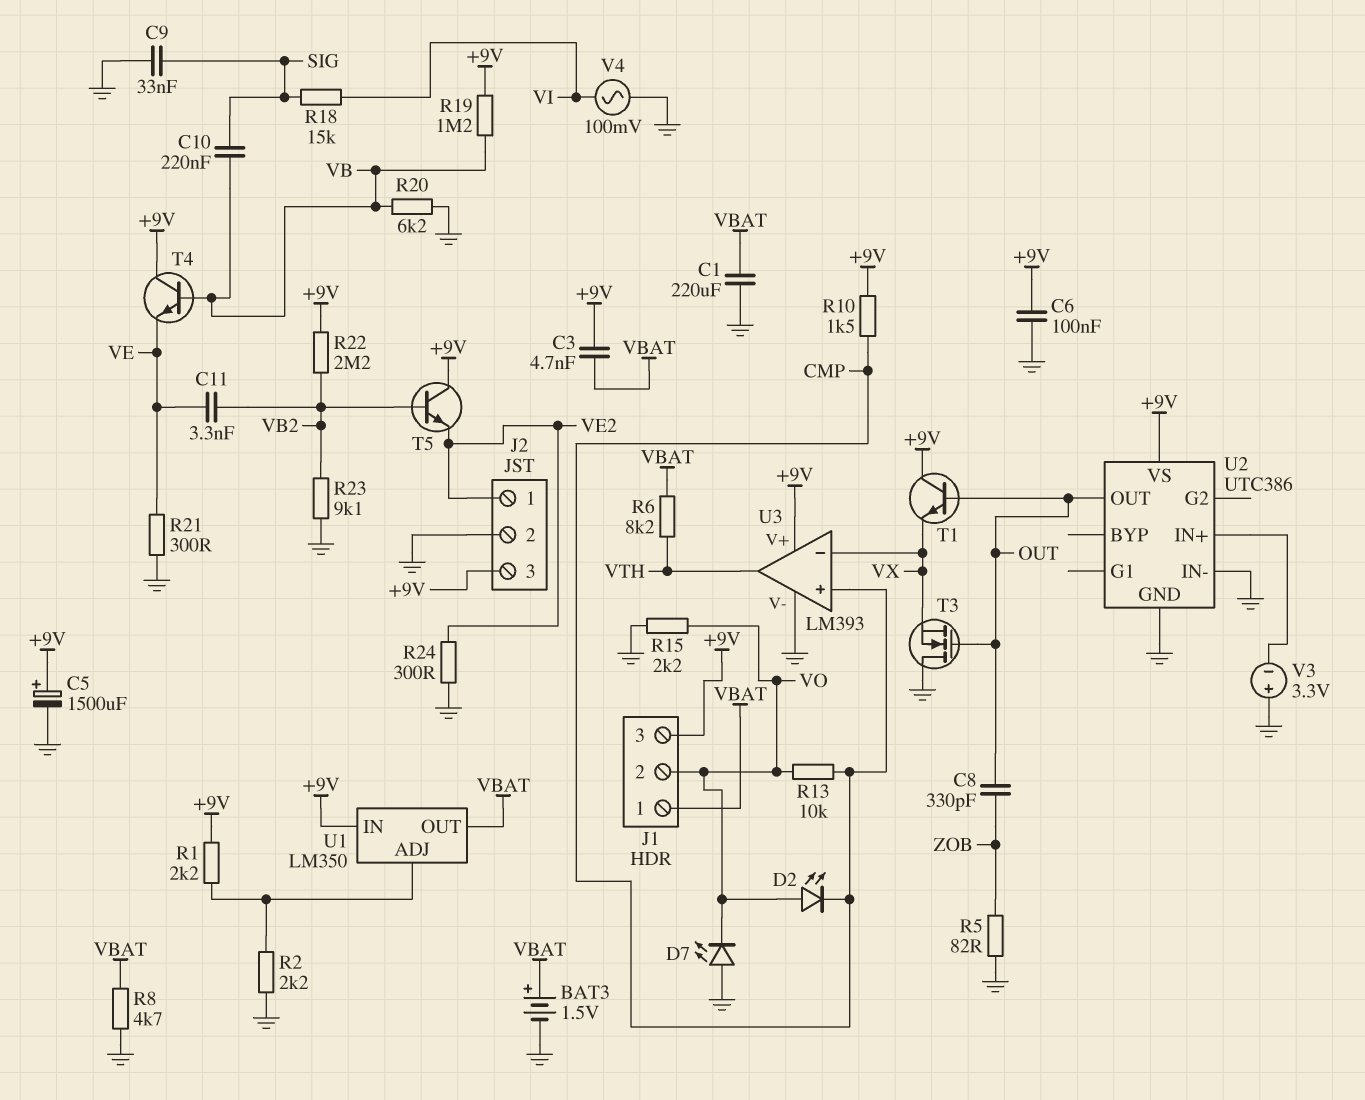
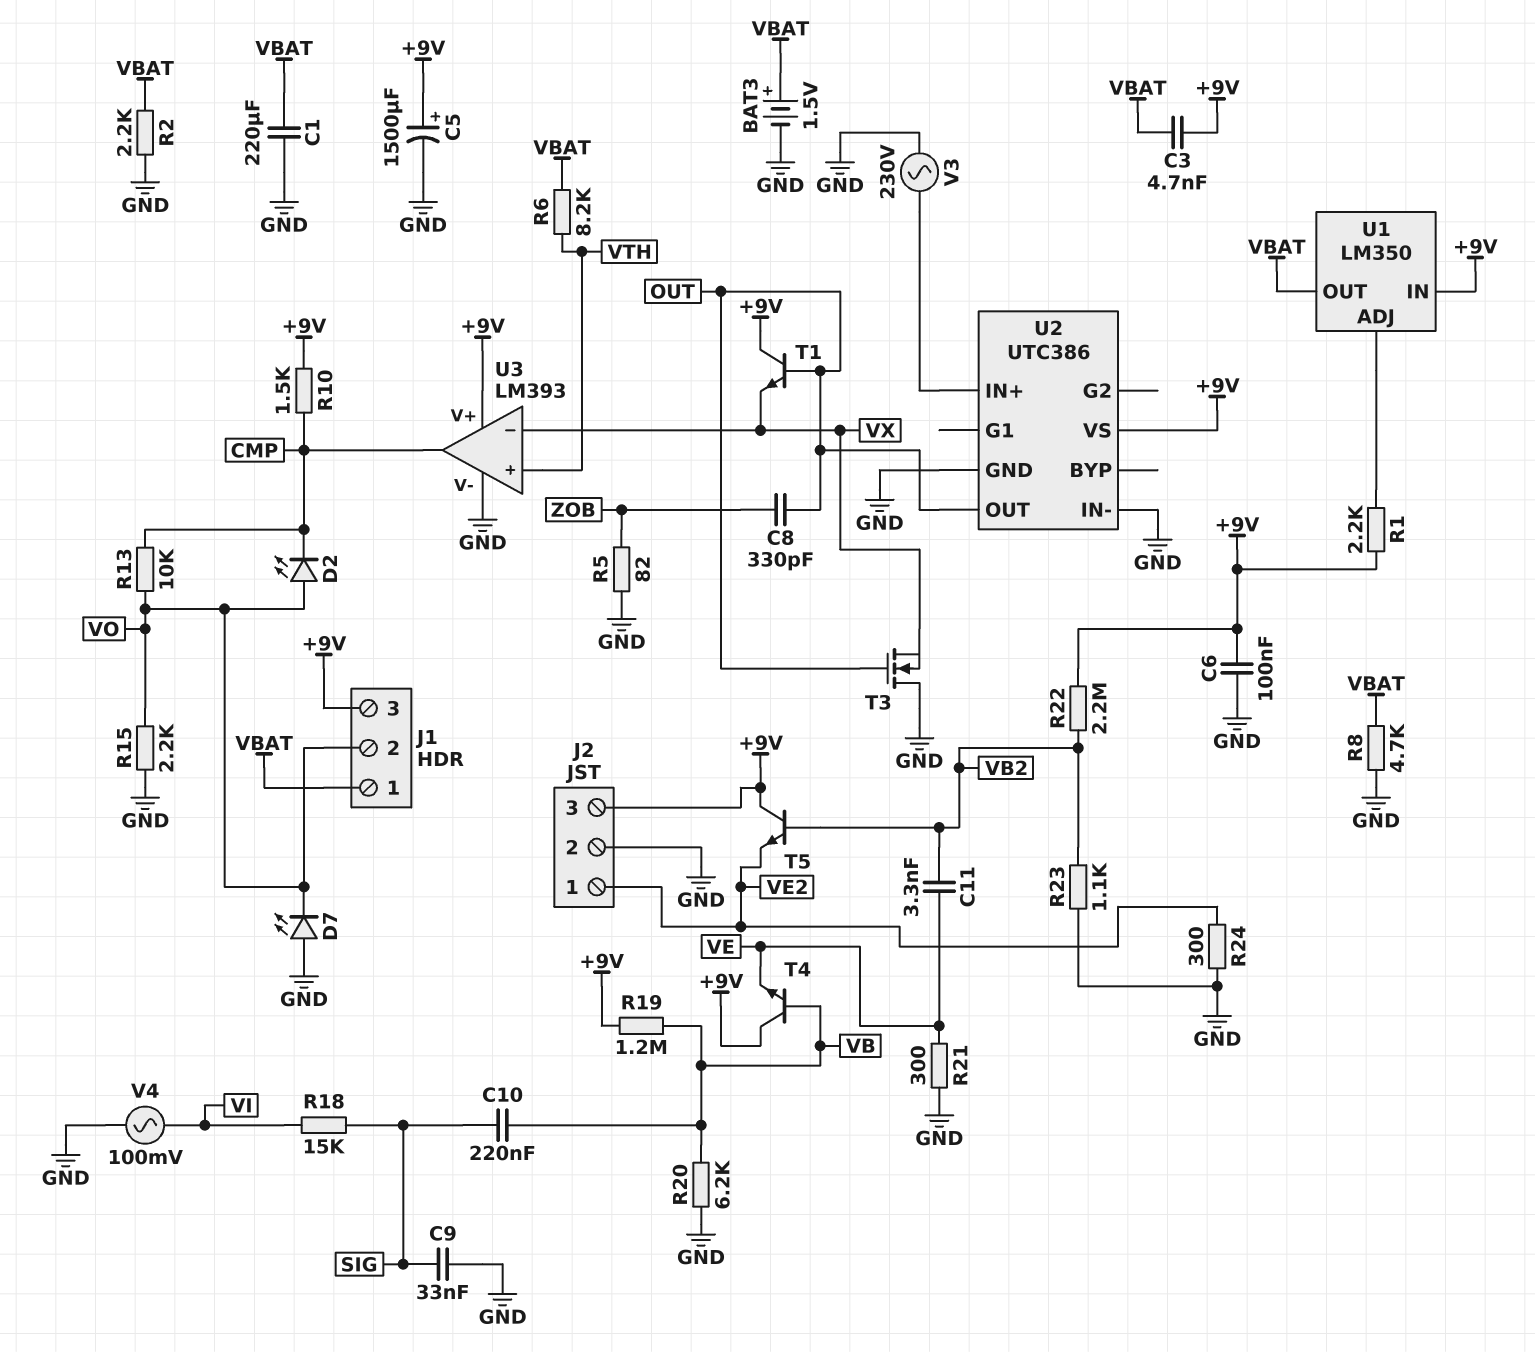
R2: 2.2k (GND, U1/ADJ) -> 2.2k (GND, VBAT)
R23: 9.1k (GND, VB2) -> 1.1k (GND, VB2)
U3 pin in+: CMP -> VTH
U3 pin out: VTH -> CMP
V3: 3.3V (plus GND, minus U2/IN+) -> AC 230V (GND, U2/IN+)

